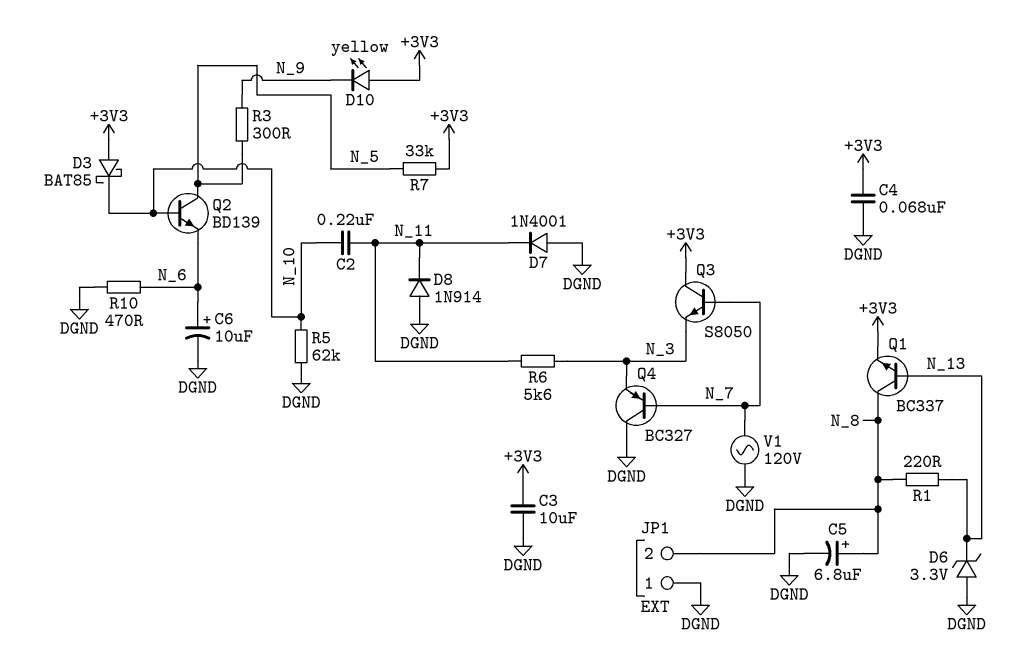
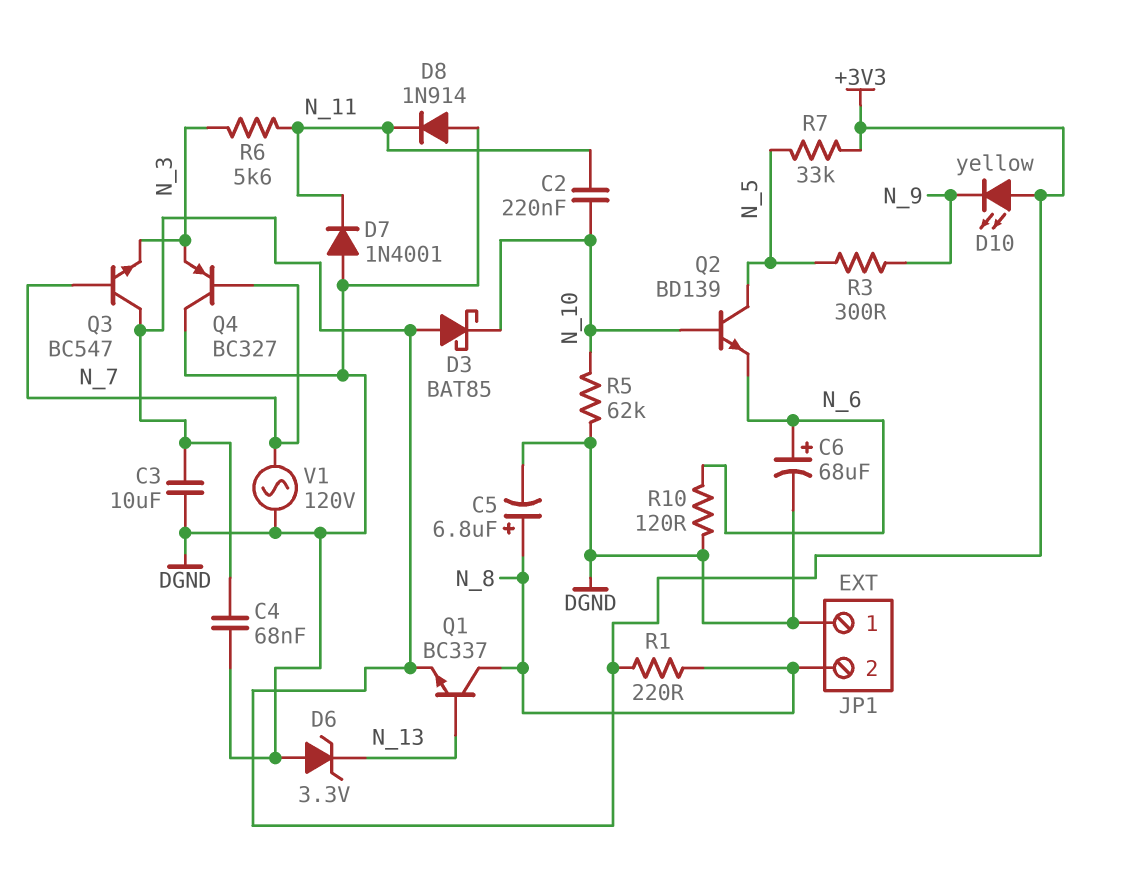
C6: 10uF (plus N_6, minus DGND) -> 68uF (plus N_6, minus DGND)
Q3: NPN S8050 (B N_7, C +3V3, E N_3) -> NPN BC547 (B N_7, C +3V3, E N_3)
R1: 220 (N_8, N_13) -> 220 (+3V3, N_8)
R10: 470 (DGND, N_6) -> 120 (DGND, N_6)

